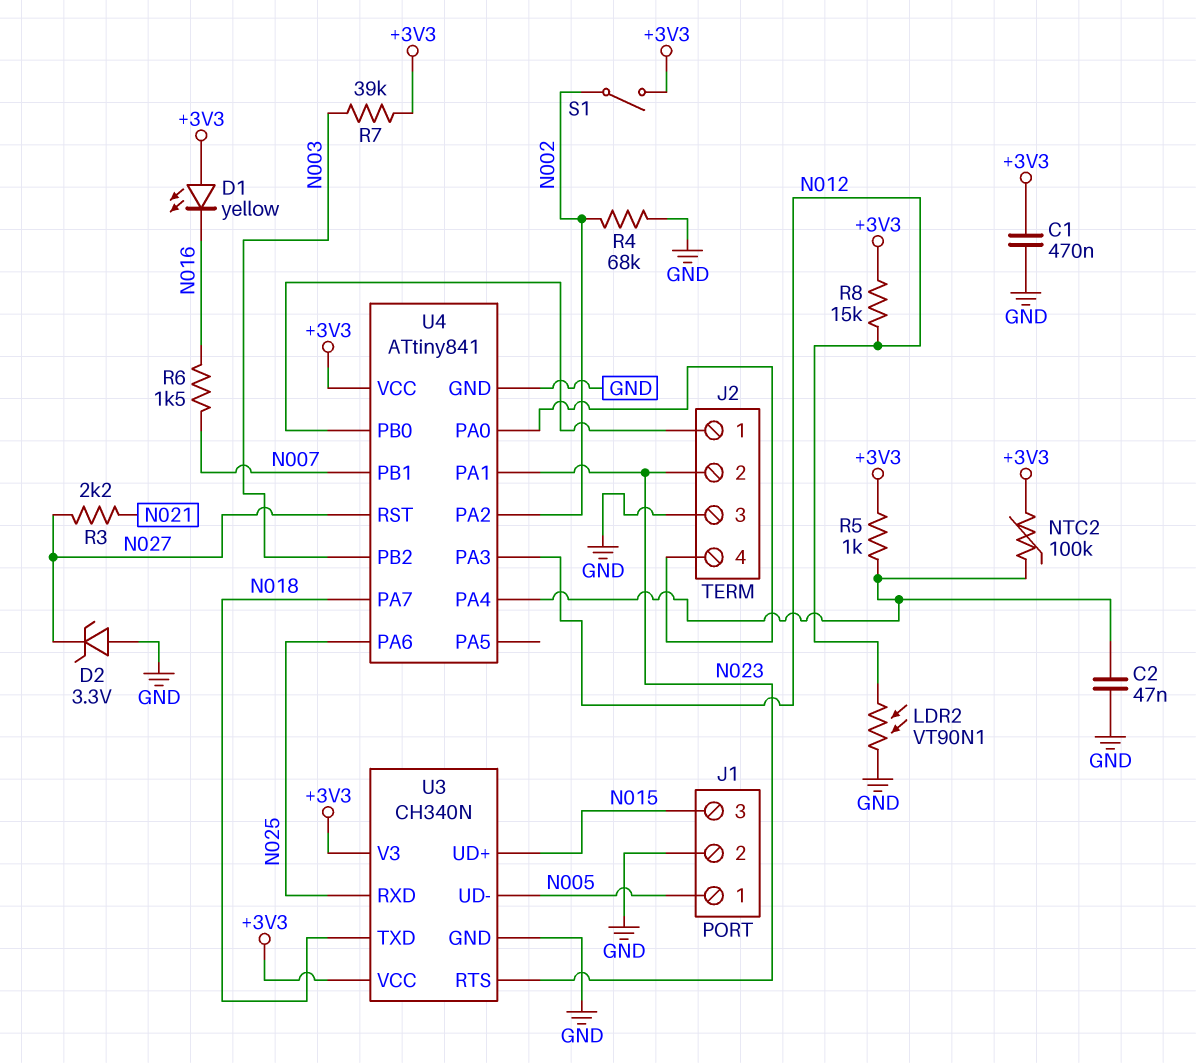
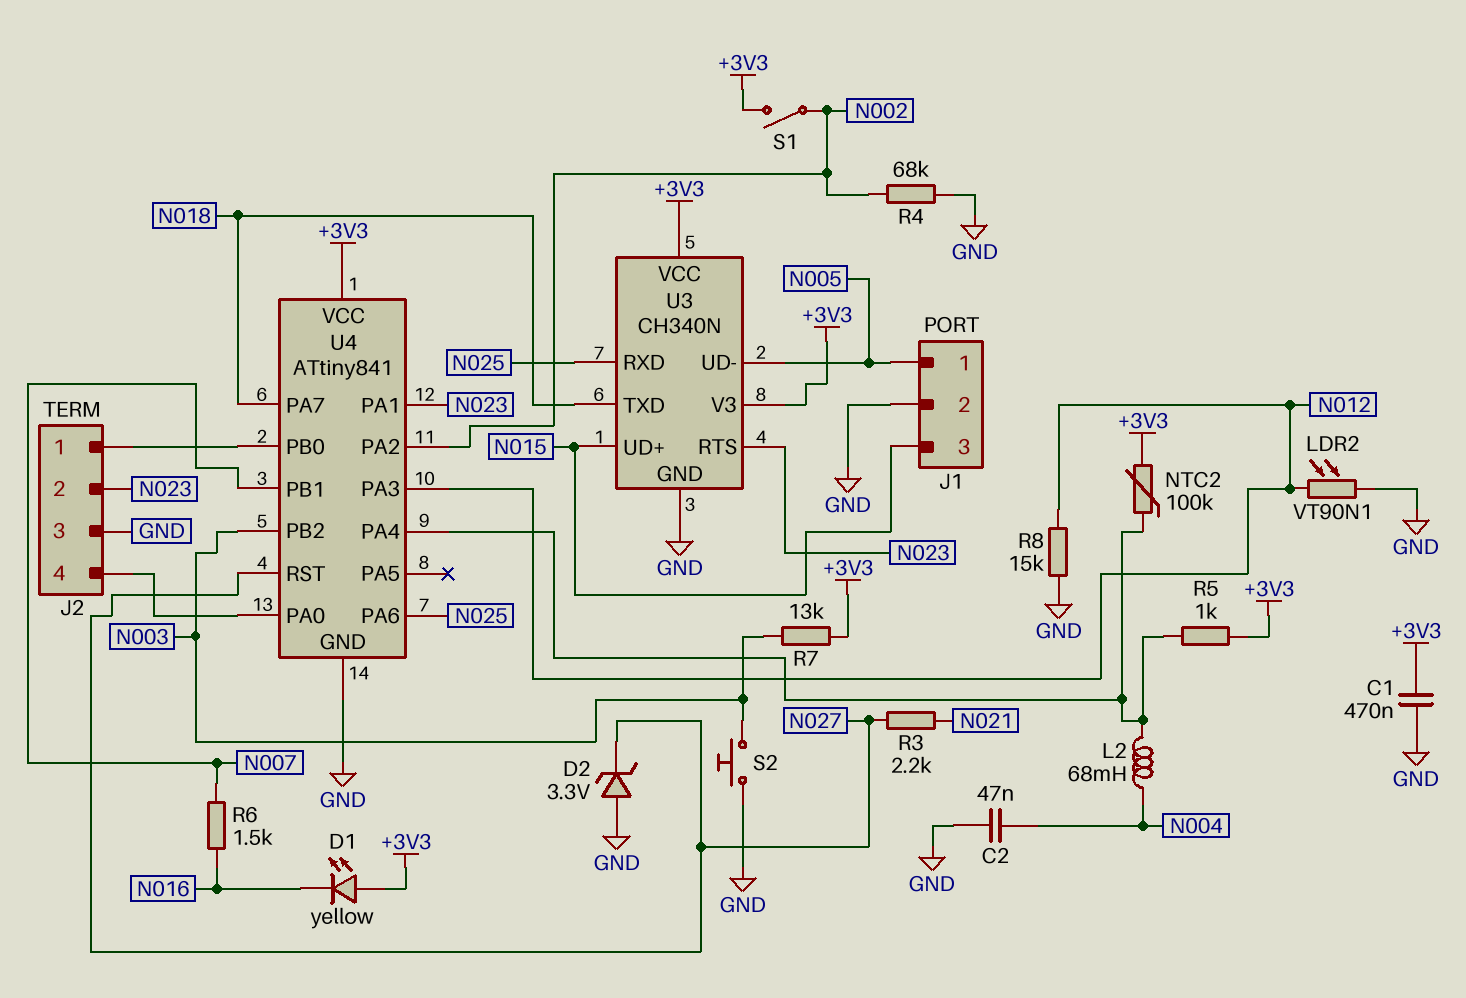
C2: 47nF (GND, U4/PA4) -> 47nF (GND, N004)
L2: none -> 68mH (N004, U4/PA4)
R7: 39k (+3V3, N003) -> 13k (+3V3, N003)
R8: 15k (+3V3, N012) -> 15k (GND, N012)
S2: none -> button (GND, N003)

